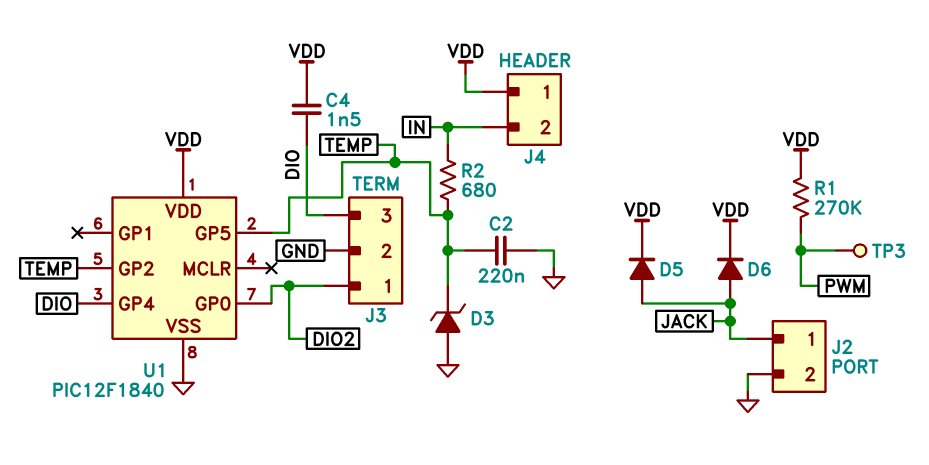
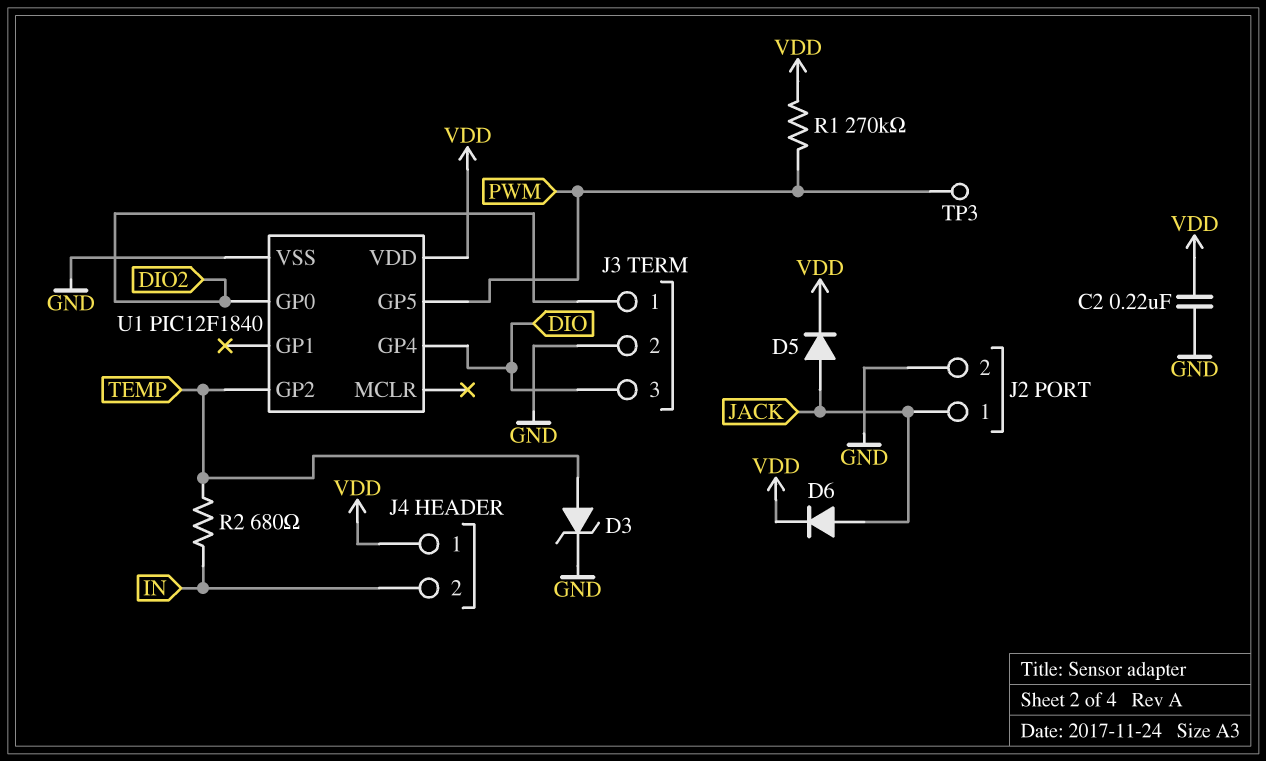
C2: 220nF (GND, TEMP) -> 220nF (GND, VDD)
C4: 1.5nF (DIO, VDD) -> none
D3: zener (A GND, K TEMP) -> zener (A TEMP, K GND)
U1 pin GP5: TEMP -> PWM

